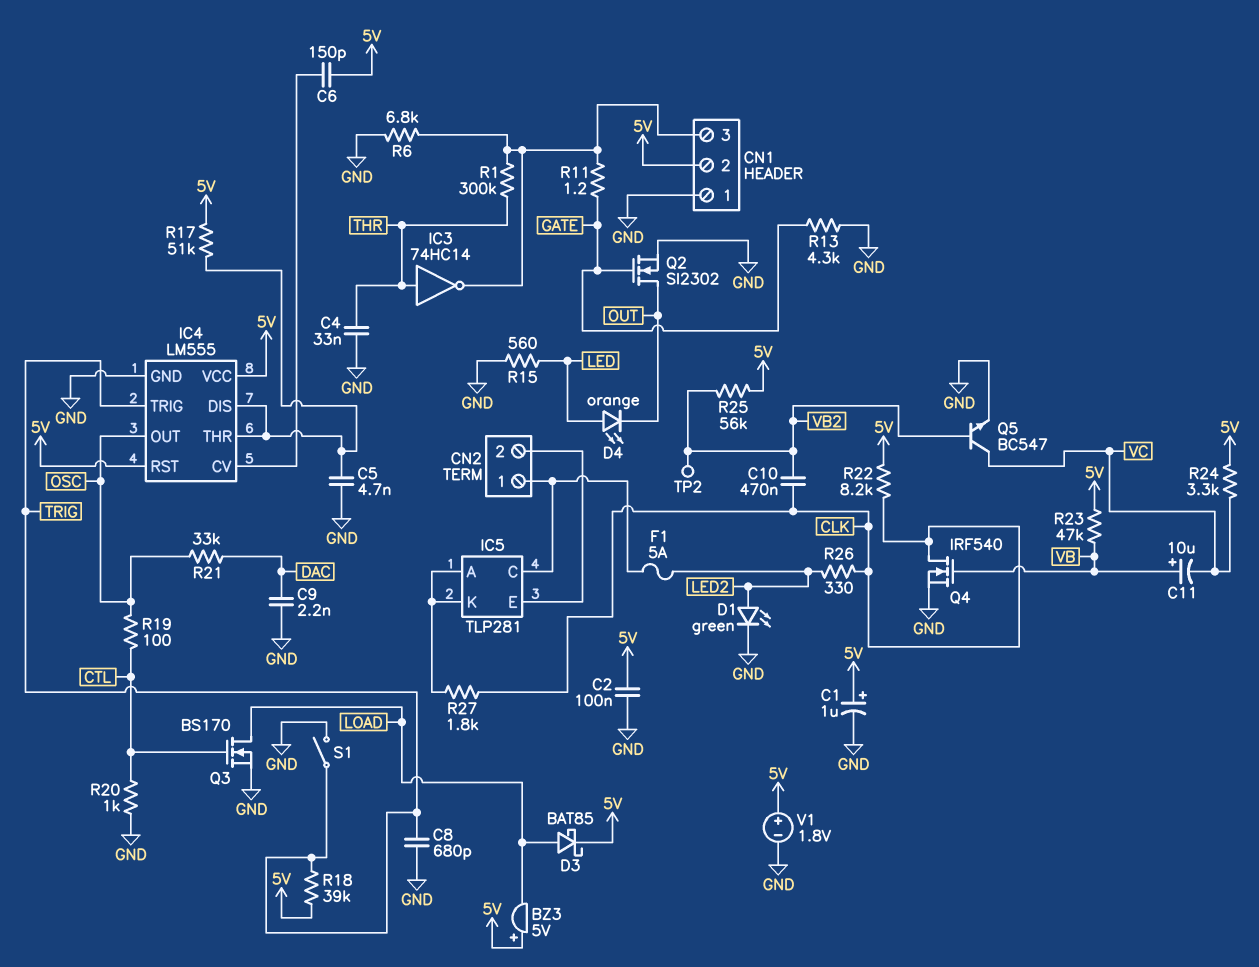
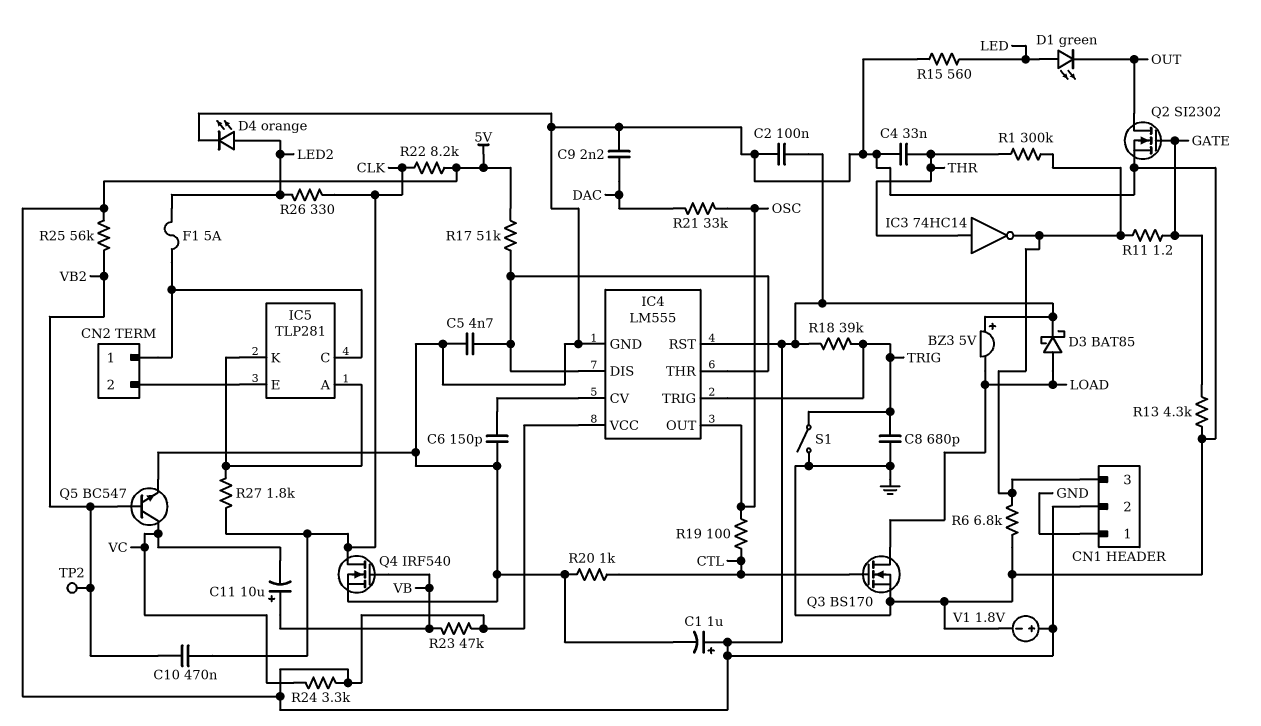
C6: 150pF (5V, IC4/CV) -> 150pF (GND, IC4/CV)
D1: LED green (A LED2, K GND) -> LED green (A LED, K OUT)
D4: LED orange (A LED, K OUT) -> LED orange (A LED2, K GND)

